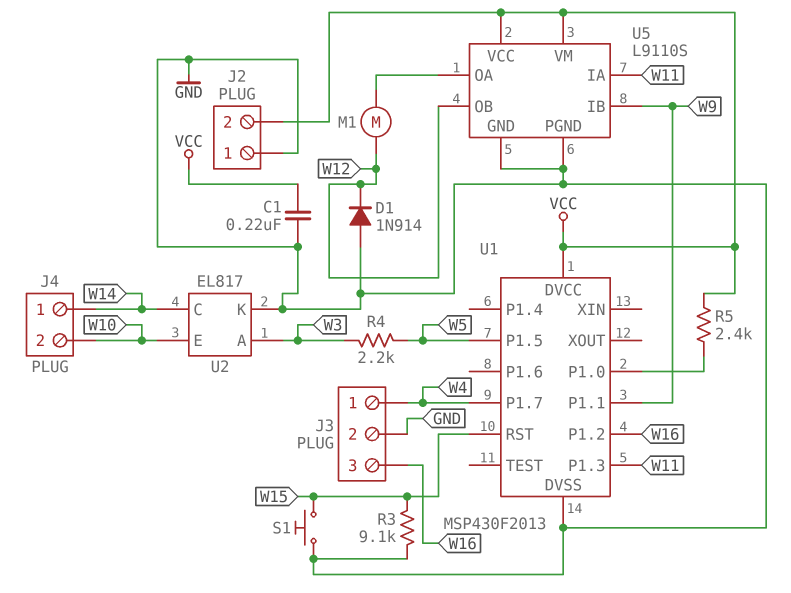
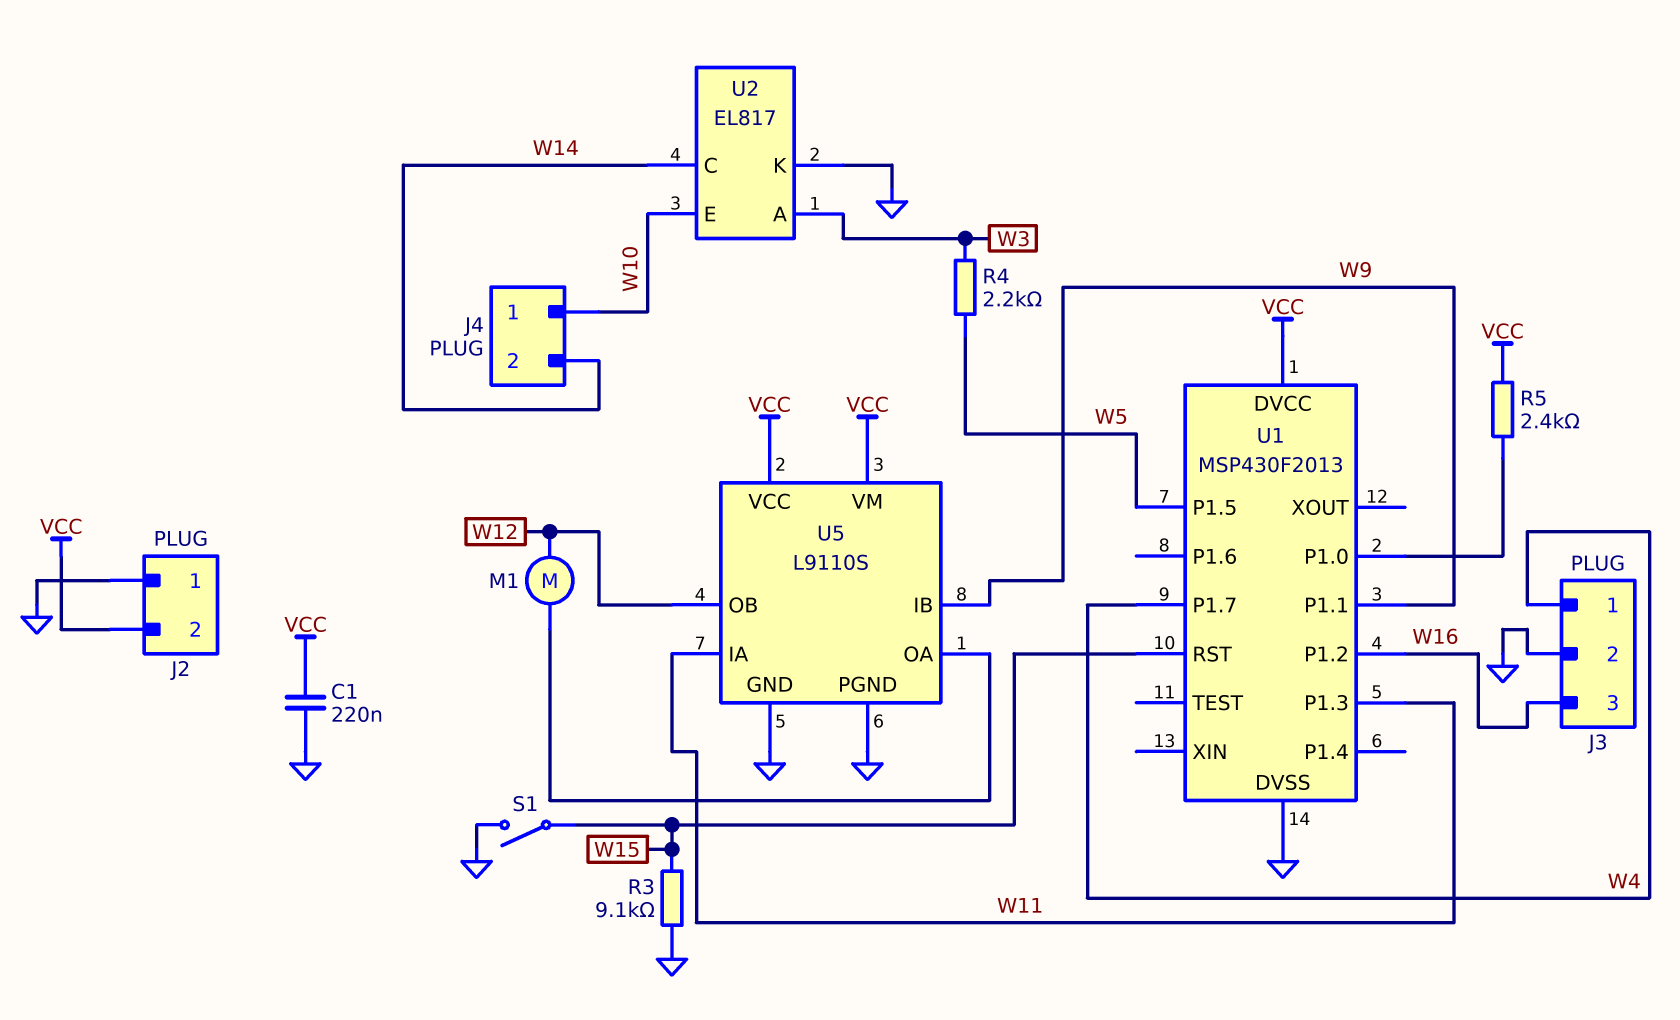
D1: diode 1N914 (A GND, K W12) -> none
J4 pin 1: W14 -> W10
J4 pin 2: W10 -> W14
S1: button (GND, W15) -> switch (GND, W15)

